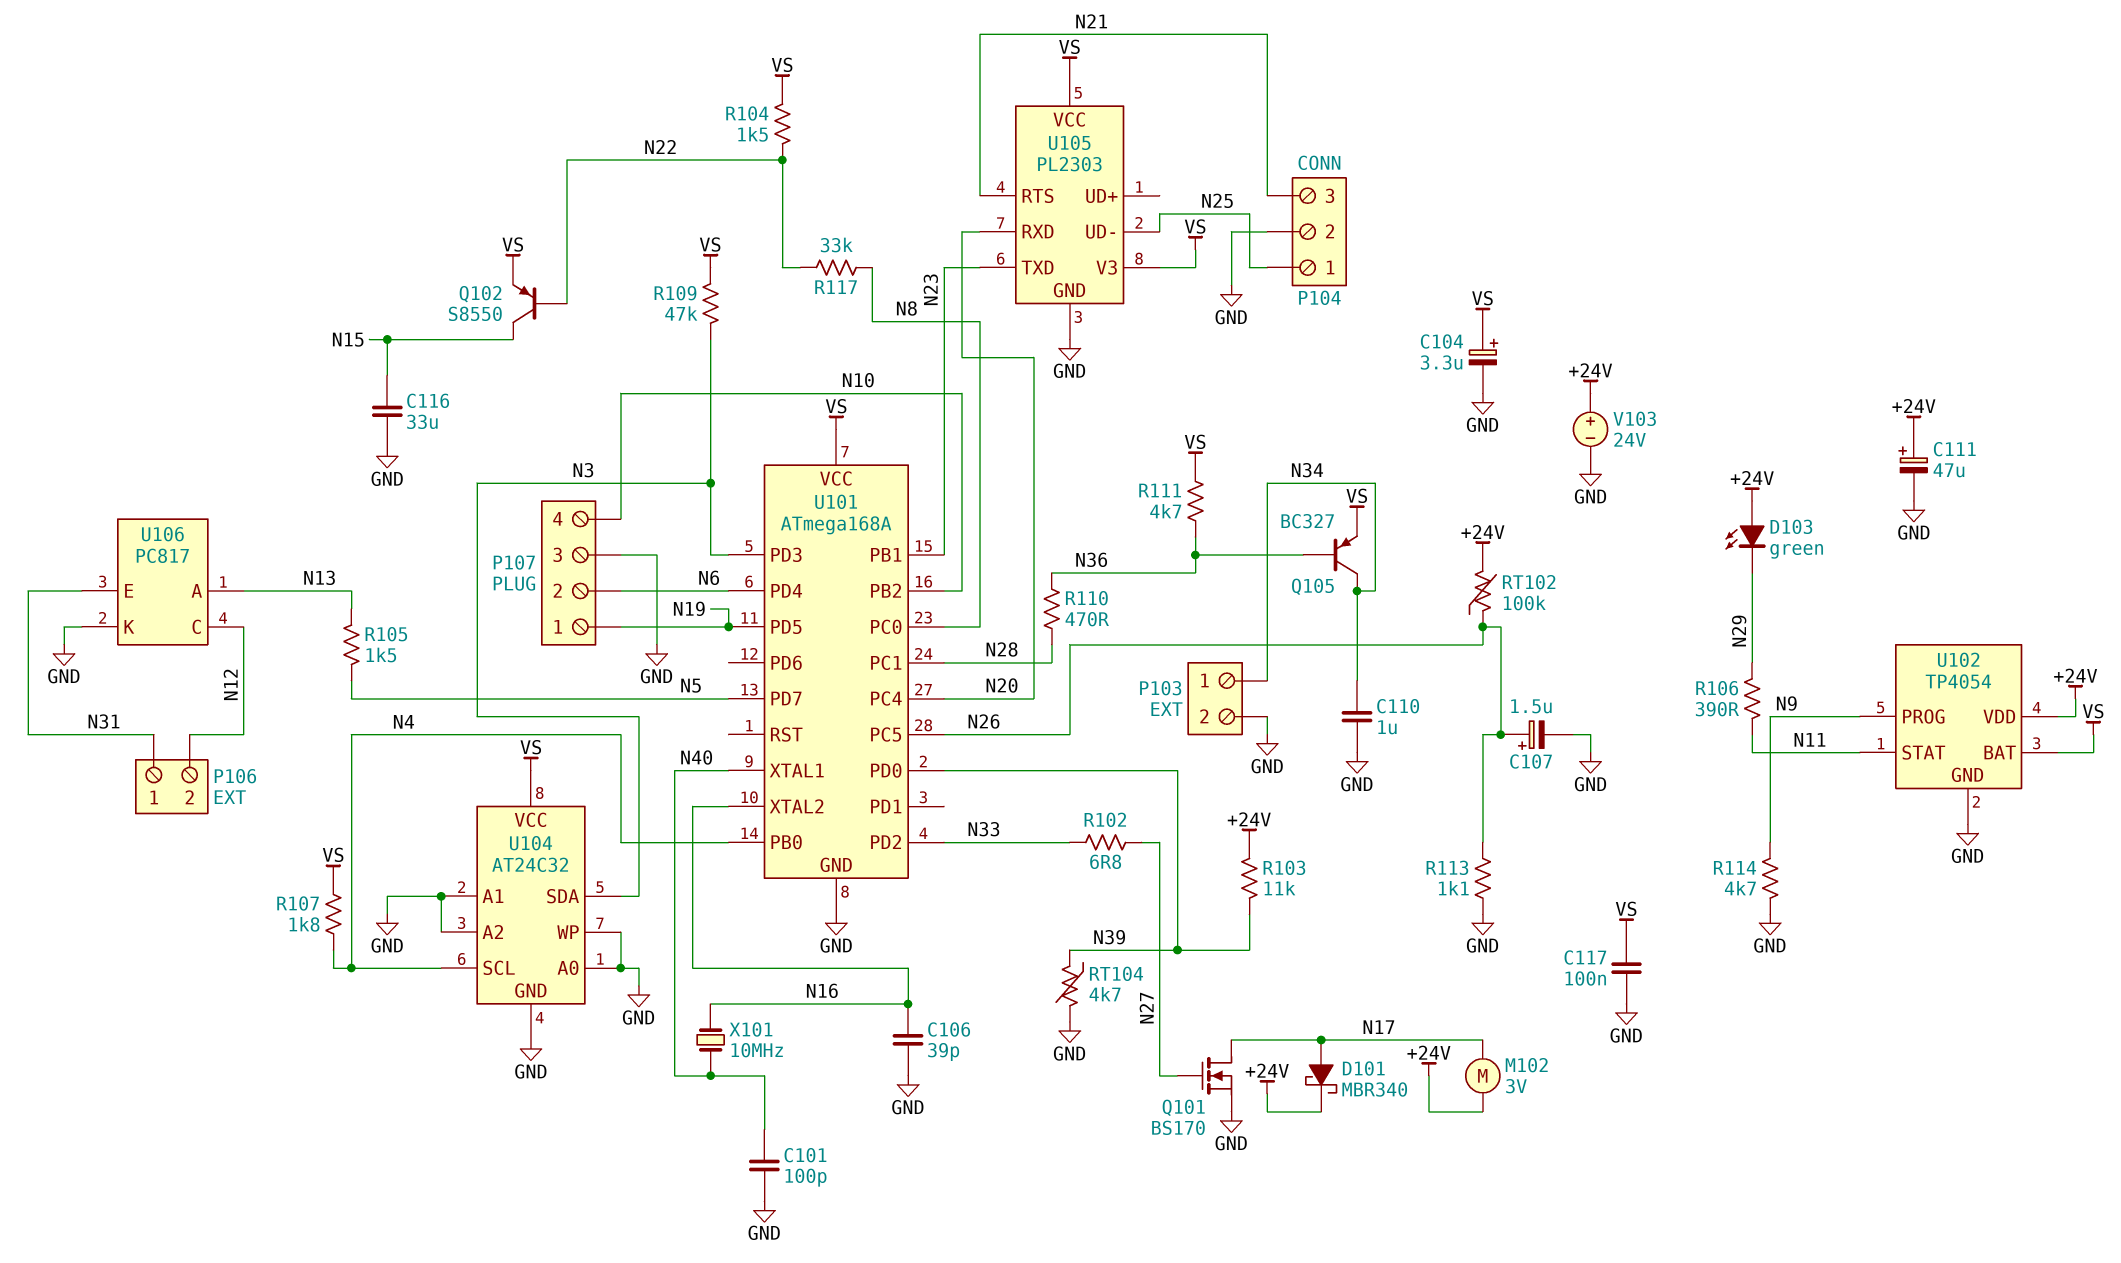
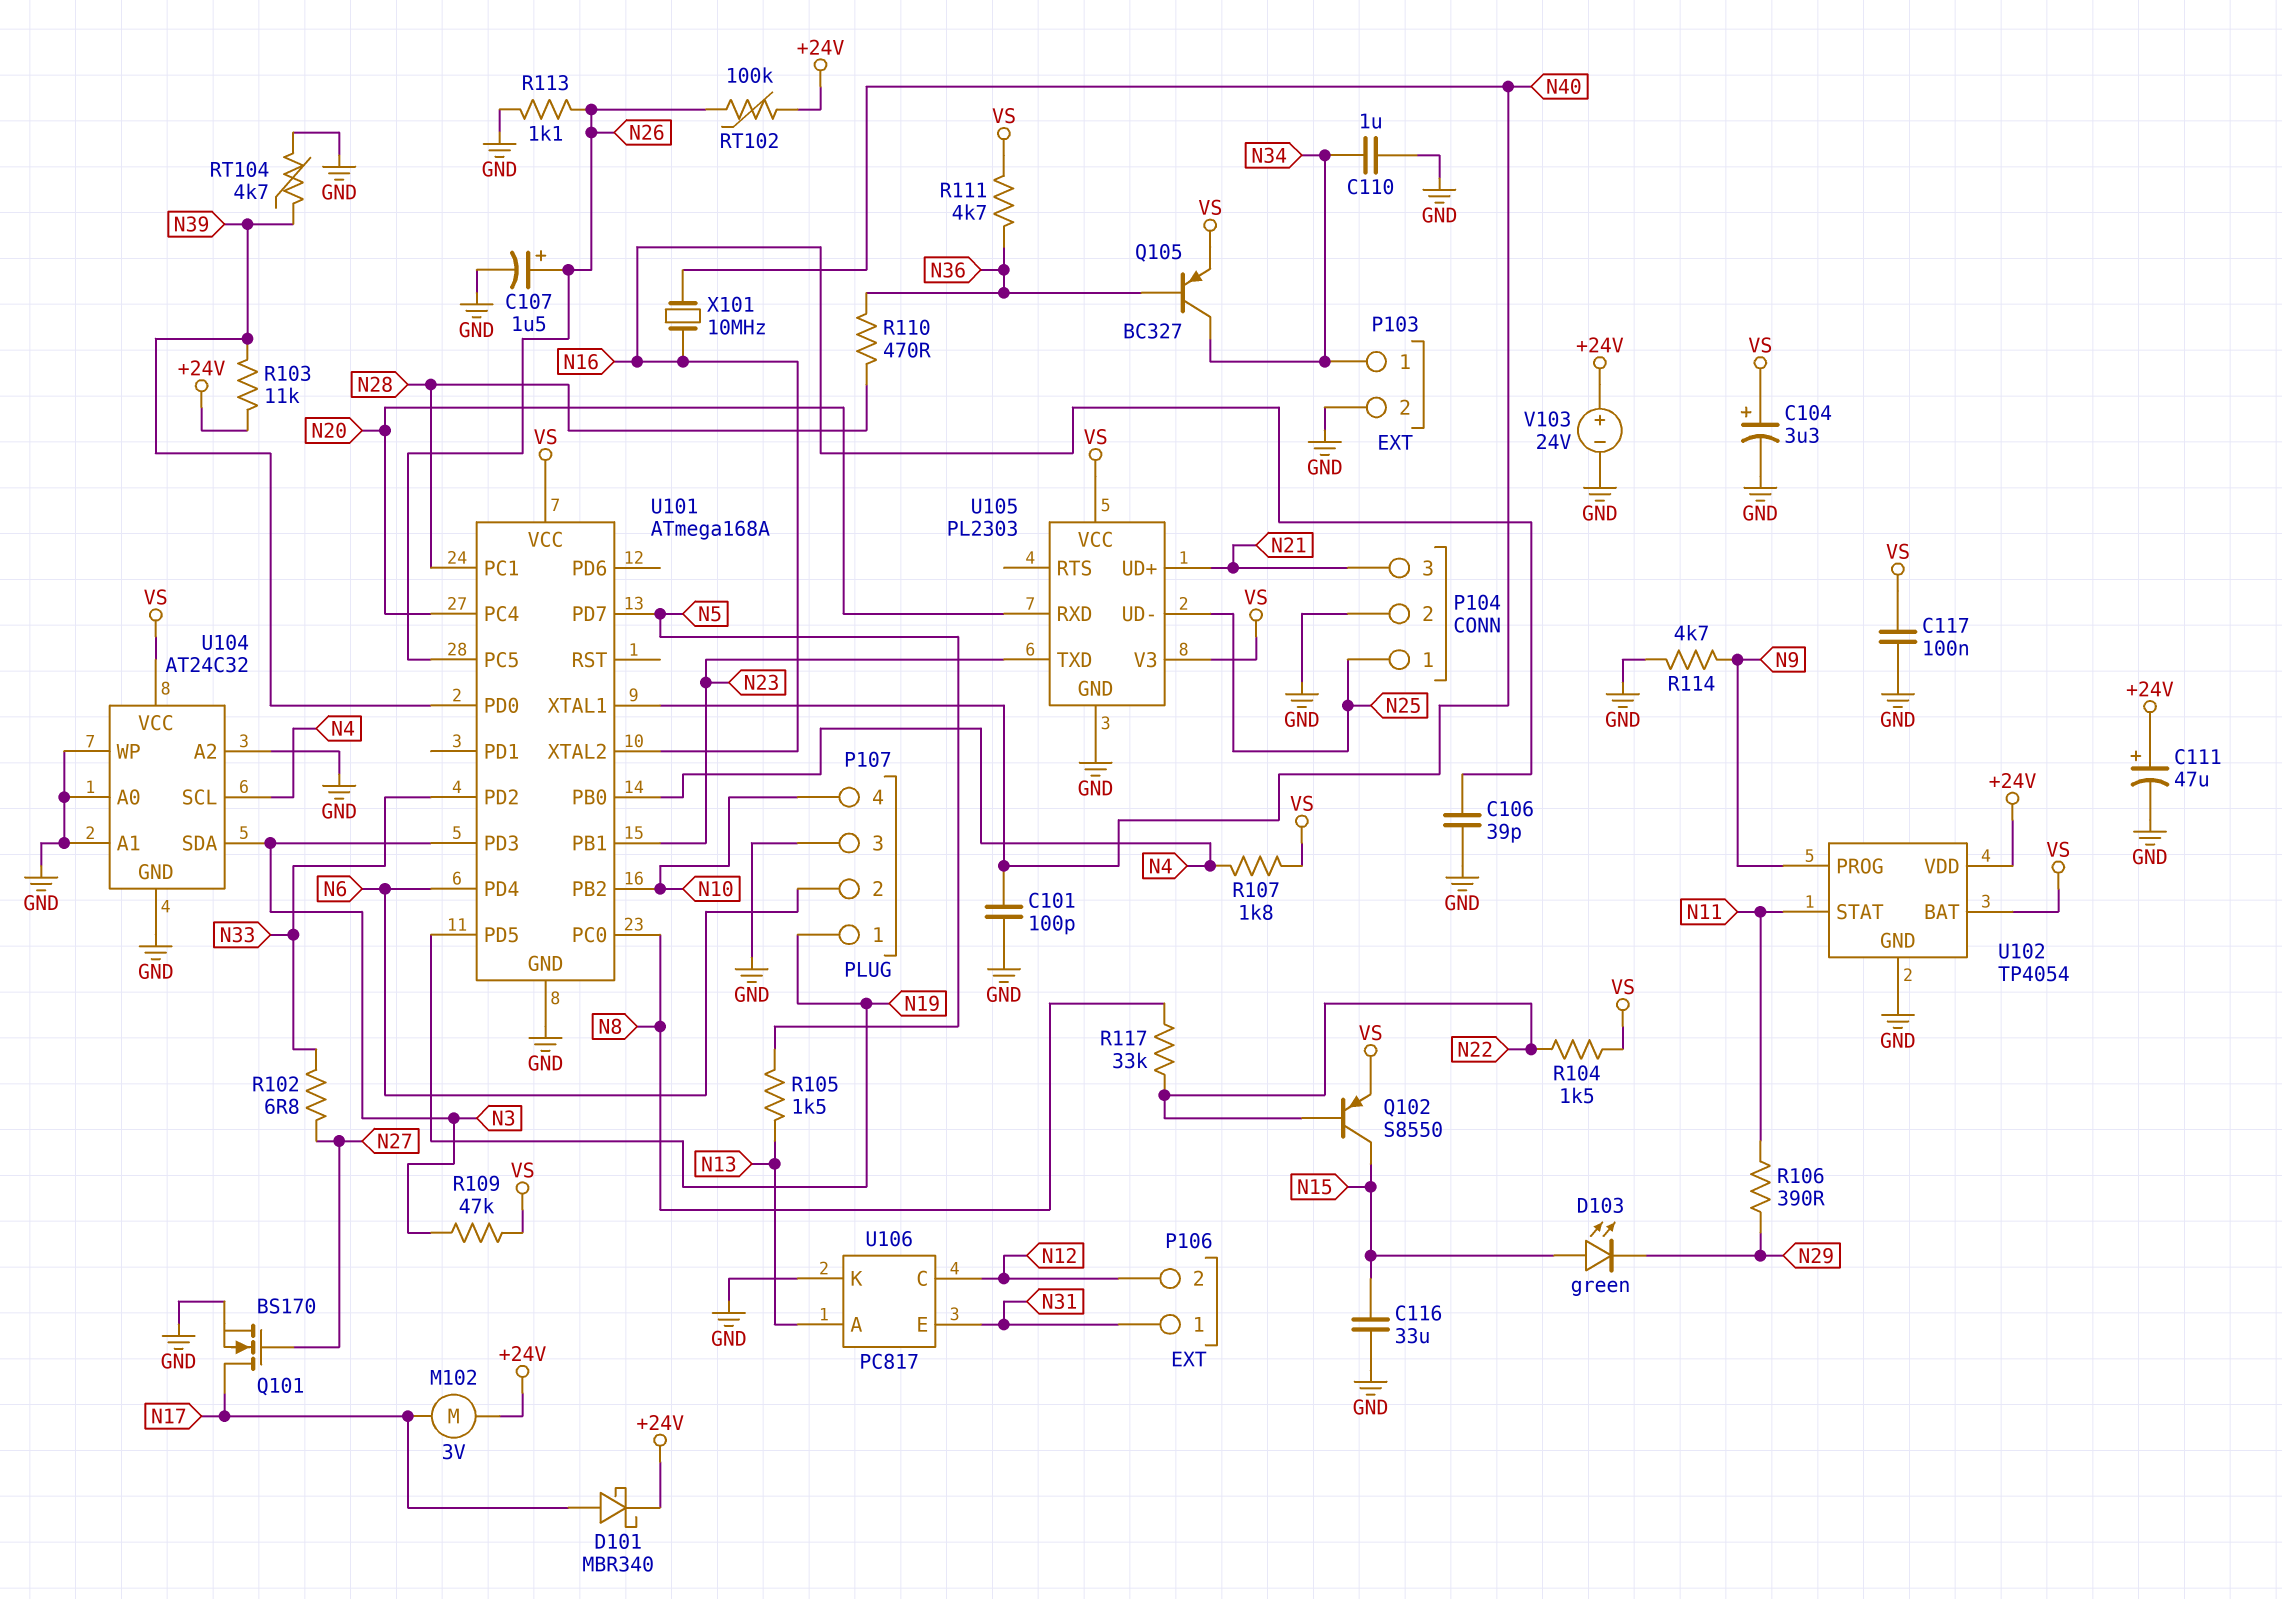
D103: LED green (A +24V, K N29) -> LED green (A N15, K N29)
U105 pin RTS: N21 -> none
U105 pin UD+: none -> N21

